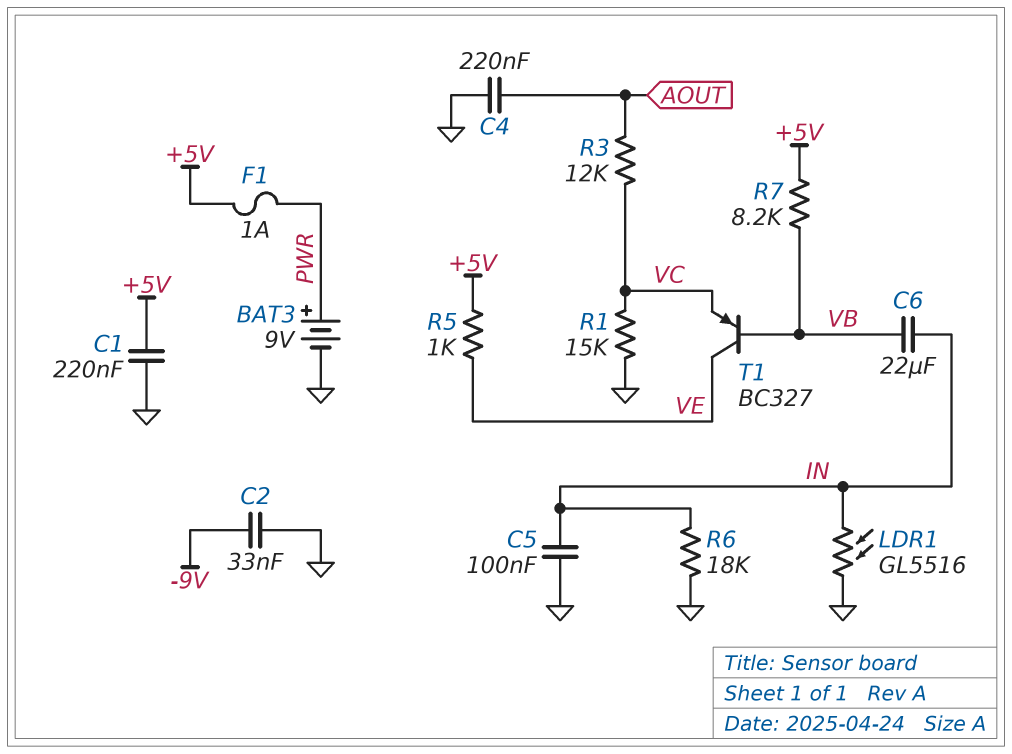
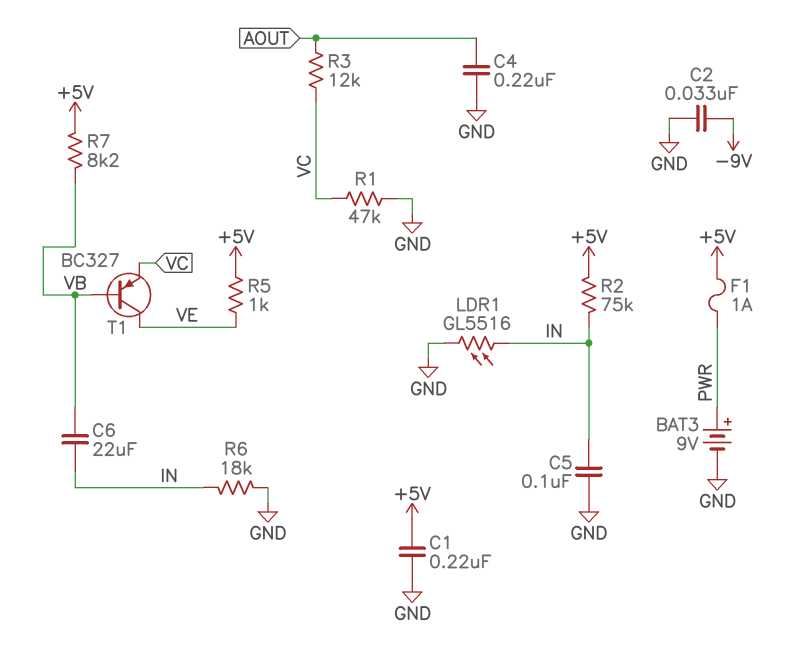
R1: 15k (GND, VC) -> 47k (GND, VC)
R2: none -> 75k (+5V, IN)

